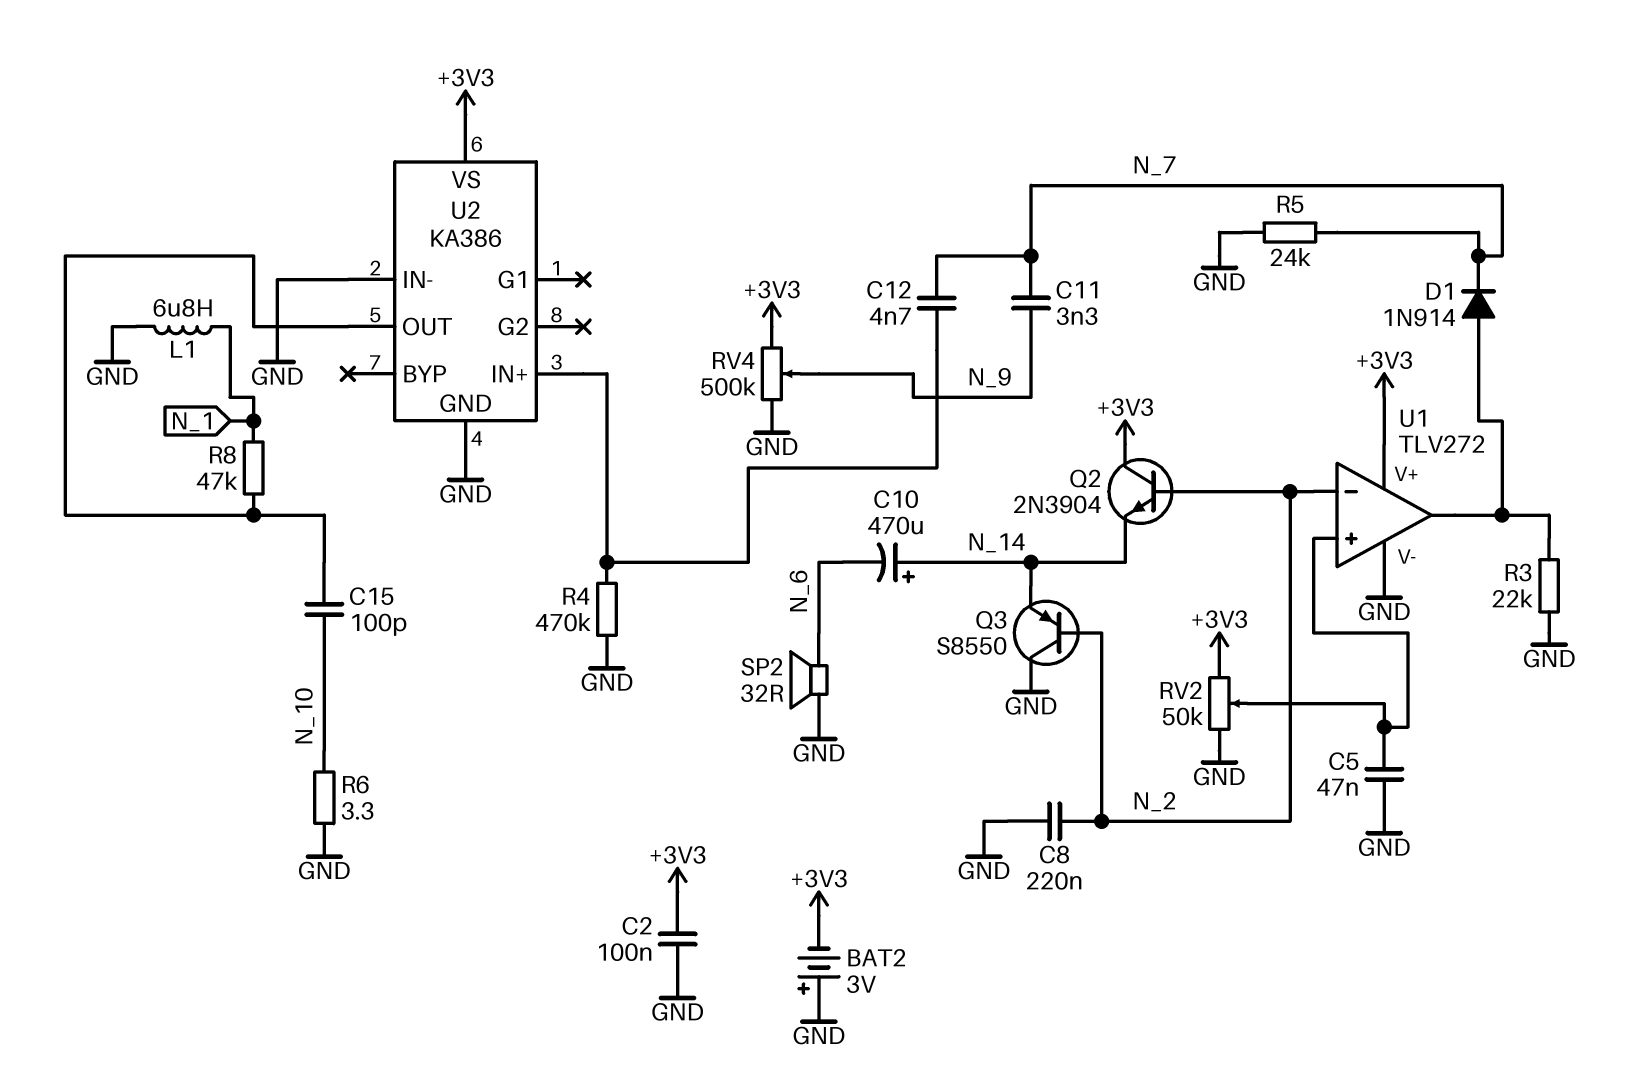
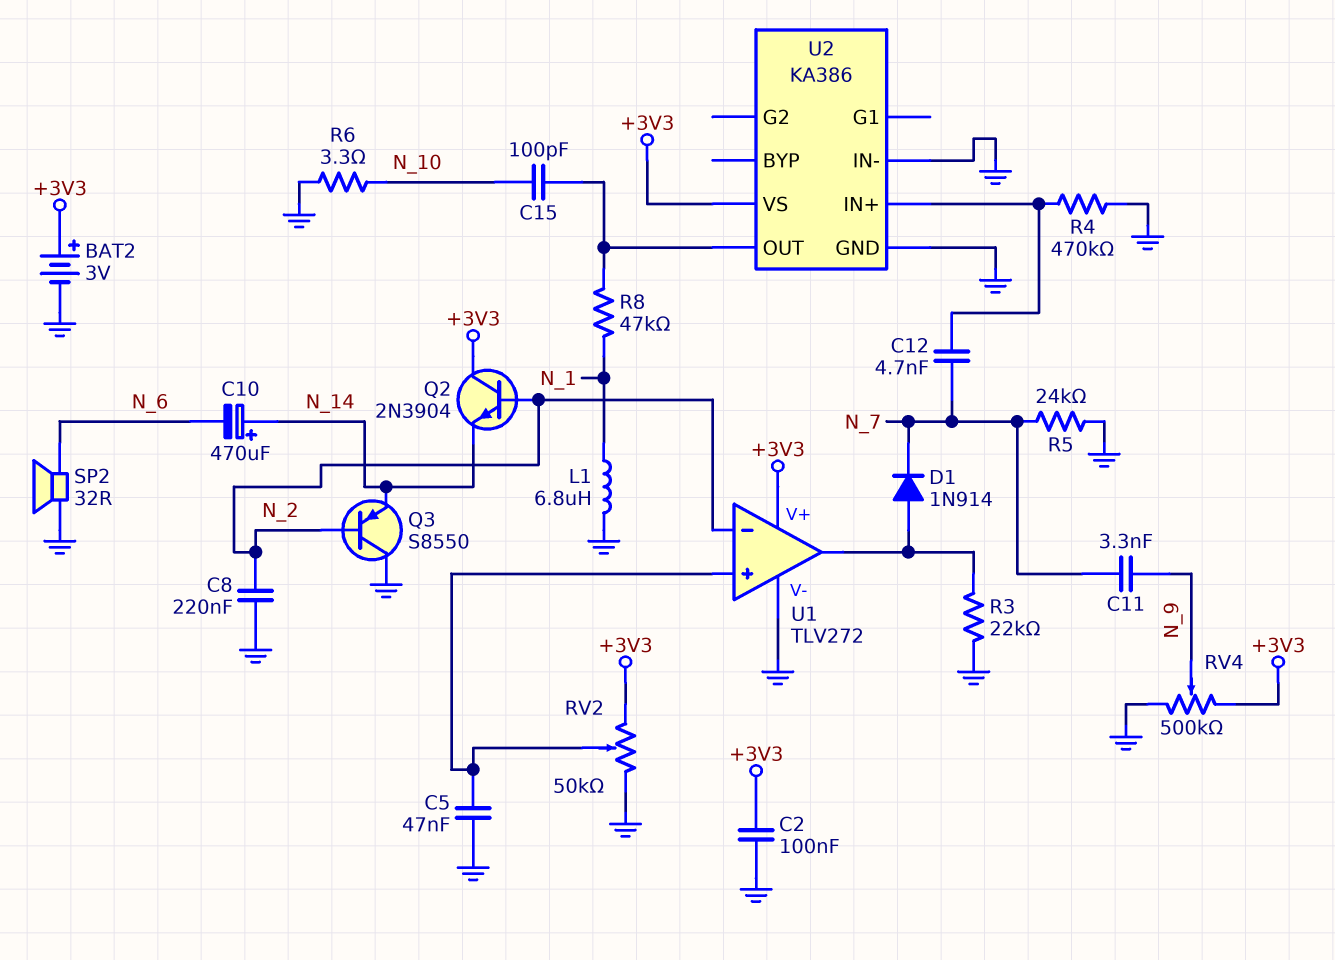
BAT2: 3V (plus GND, minus +3V3) -> 3V (plus +3V3, minus GND)

